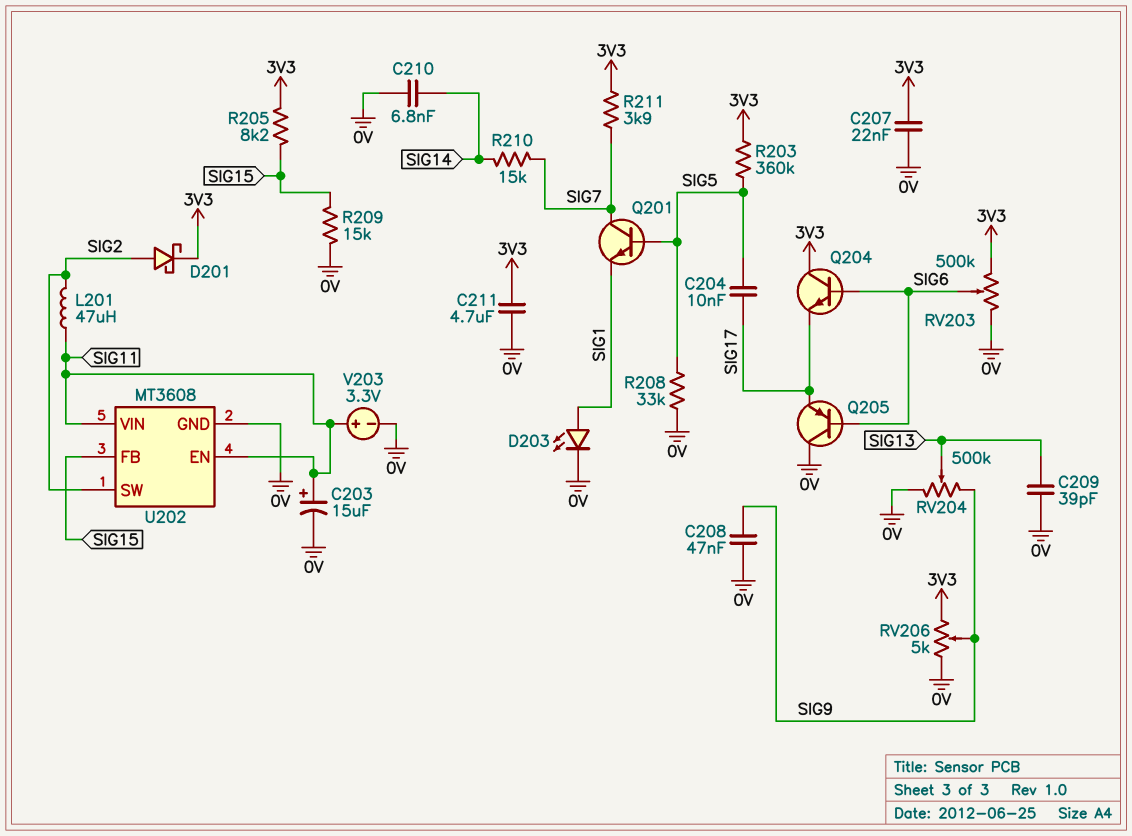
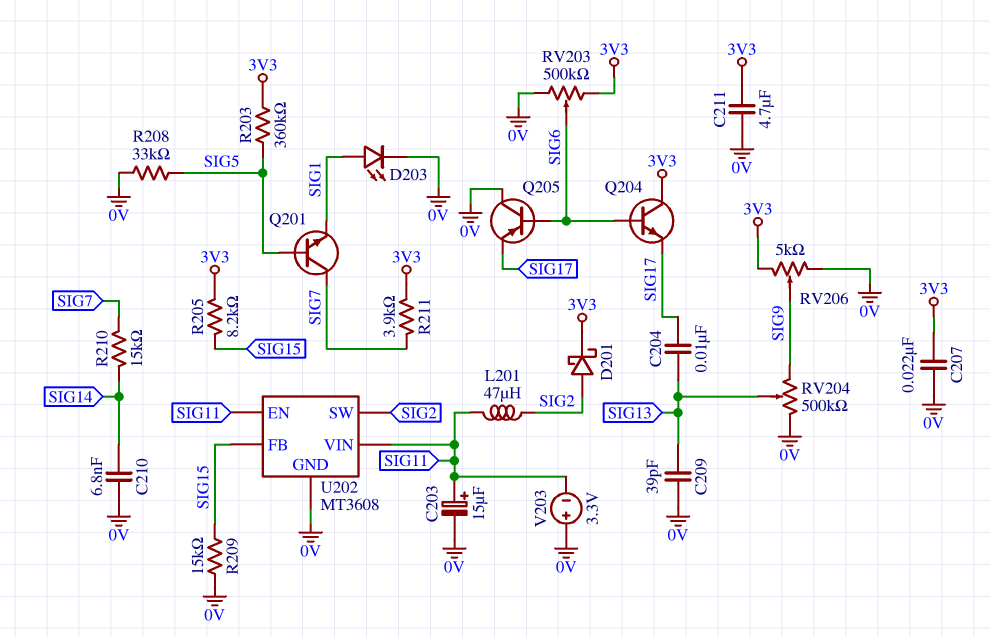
C204: 10nF (SIG5, SIG17) -> 10nF (SIG13, SIG17)
C208: 47nF (0V, SIG9) -> none
V203: 3.3V (plus SIG11, minus 0V) -> 3.3V (plus 0V, minus SIG11)

